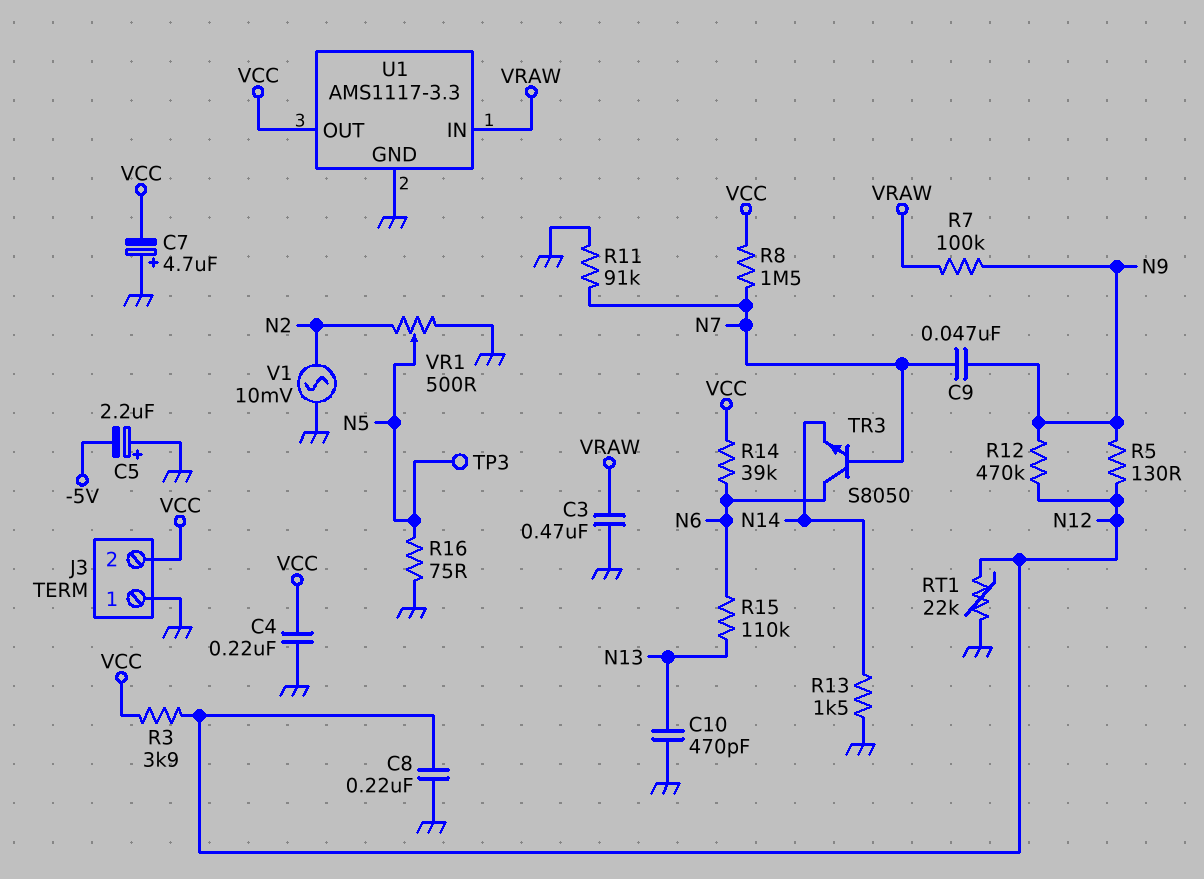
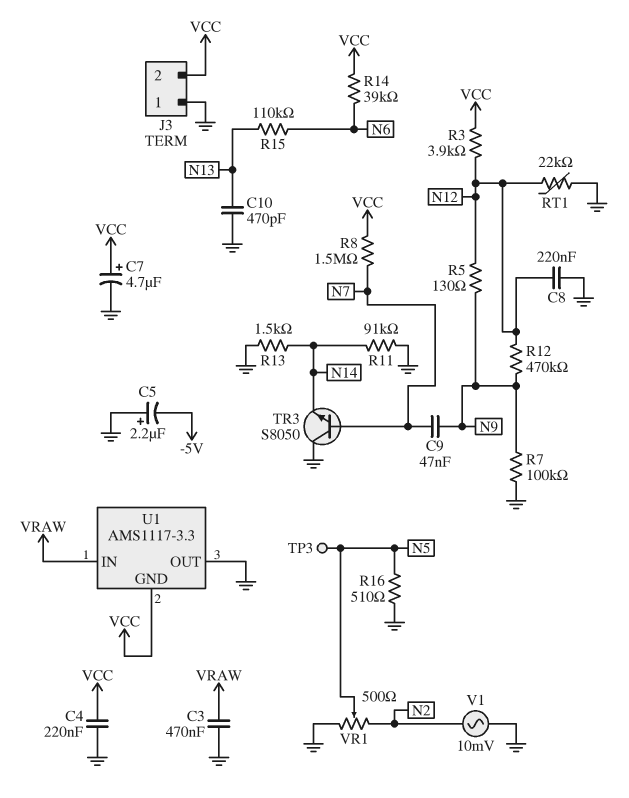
C7: 4.7uF (plus GND, minus VCC) -> 4.7uF (plus VCC, minus GND)
R7: 100k (N9, VRAW) -> 100k (GND, N9)
R11: 91k (GND, N7) -> 91k (GND, N14)
R16: 75 (GND, N5) -> 510 (GND, N5)
TR3: NPN S8050 (B N7, C N6, E N14) -> NPN S8050 (B N7, C GND, E N14)
U1 pin GND: GND -> VCC
U1 pin OUT: VCC -> GND

